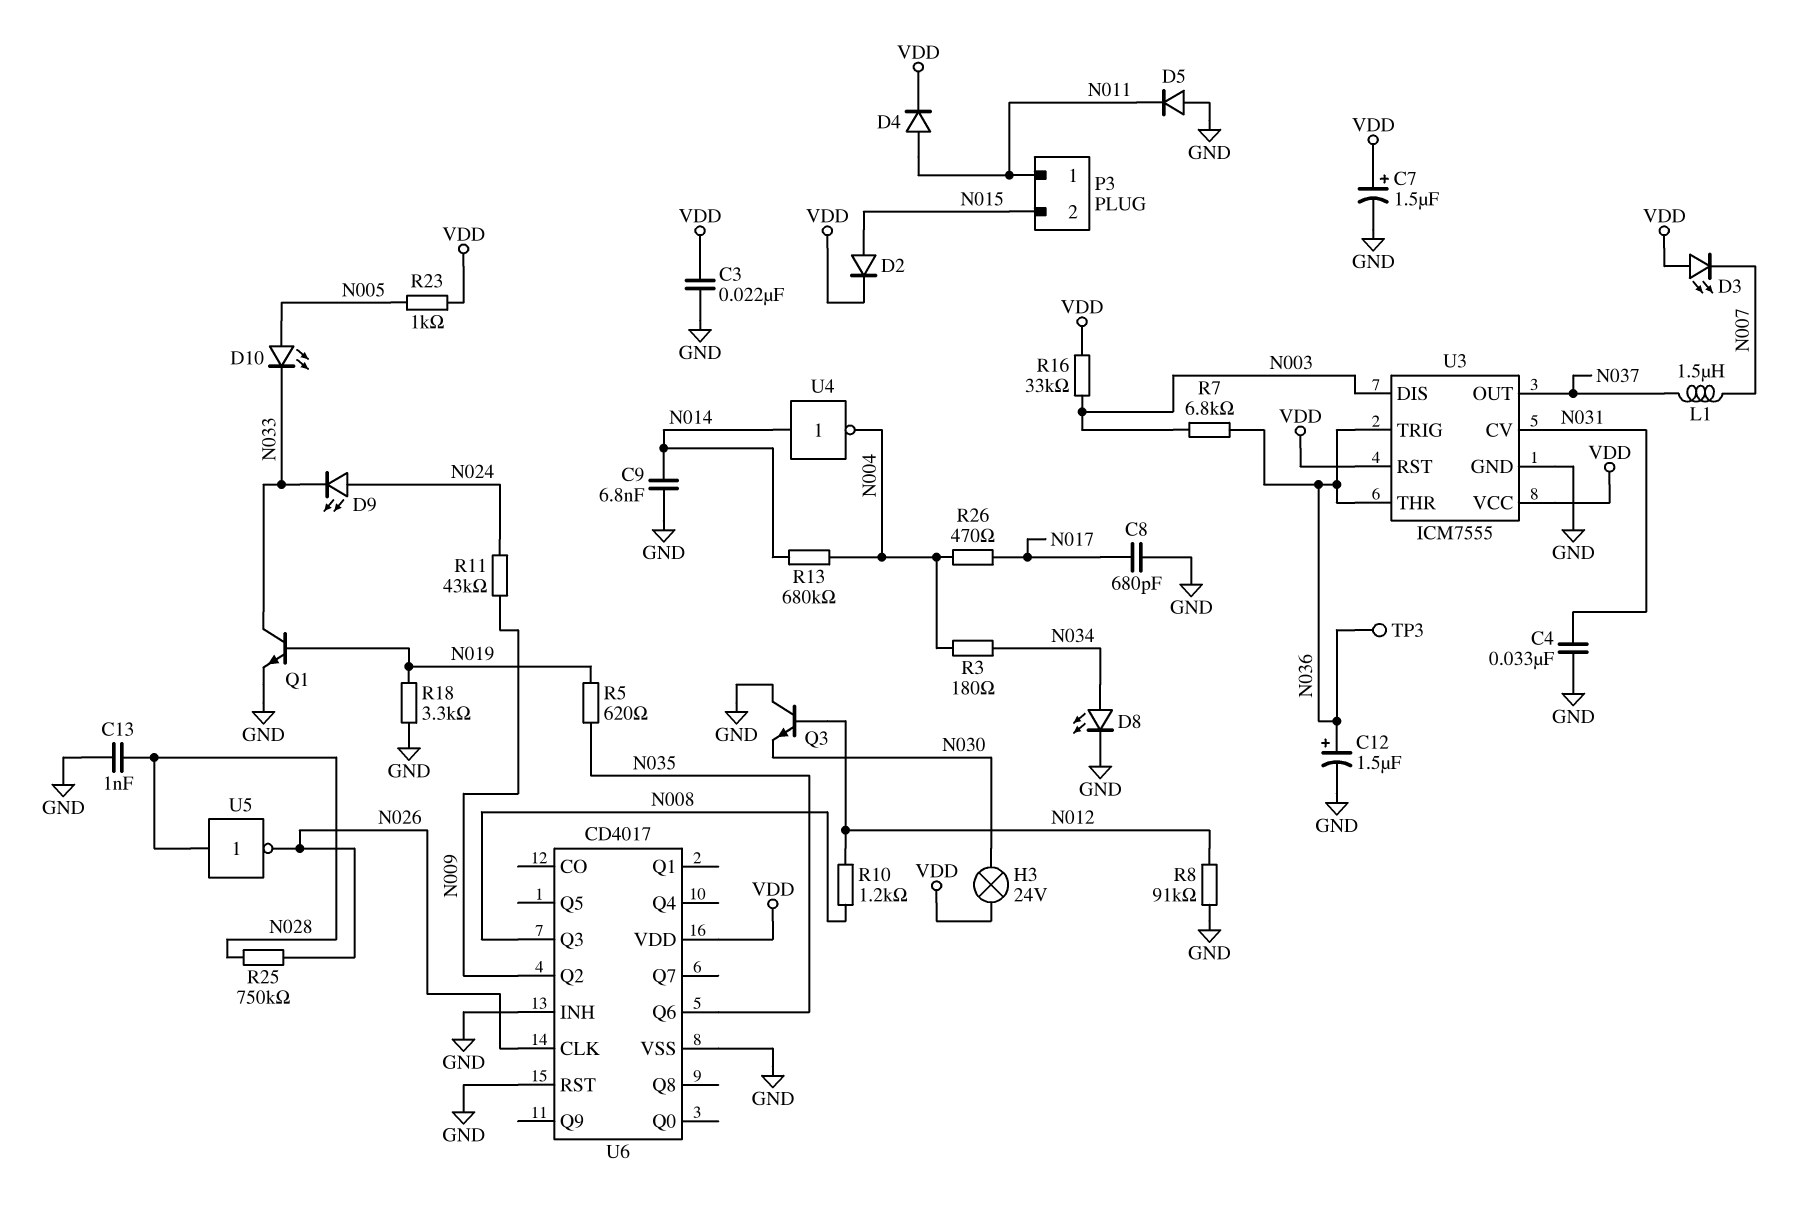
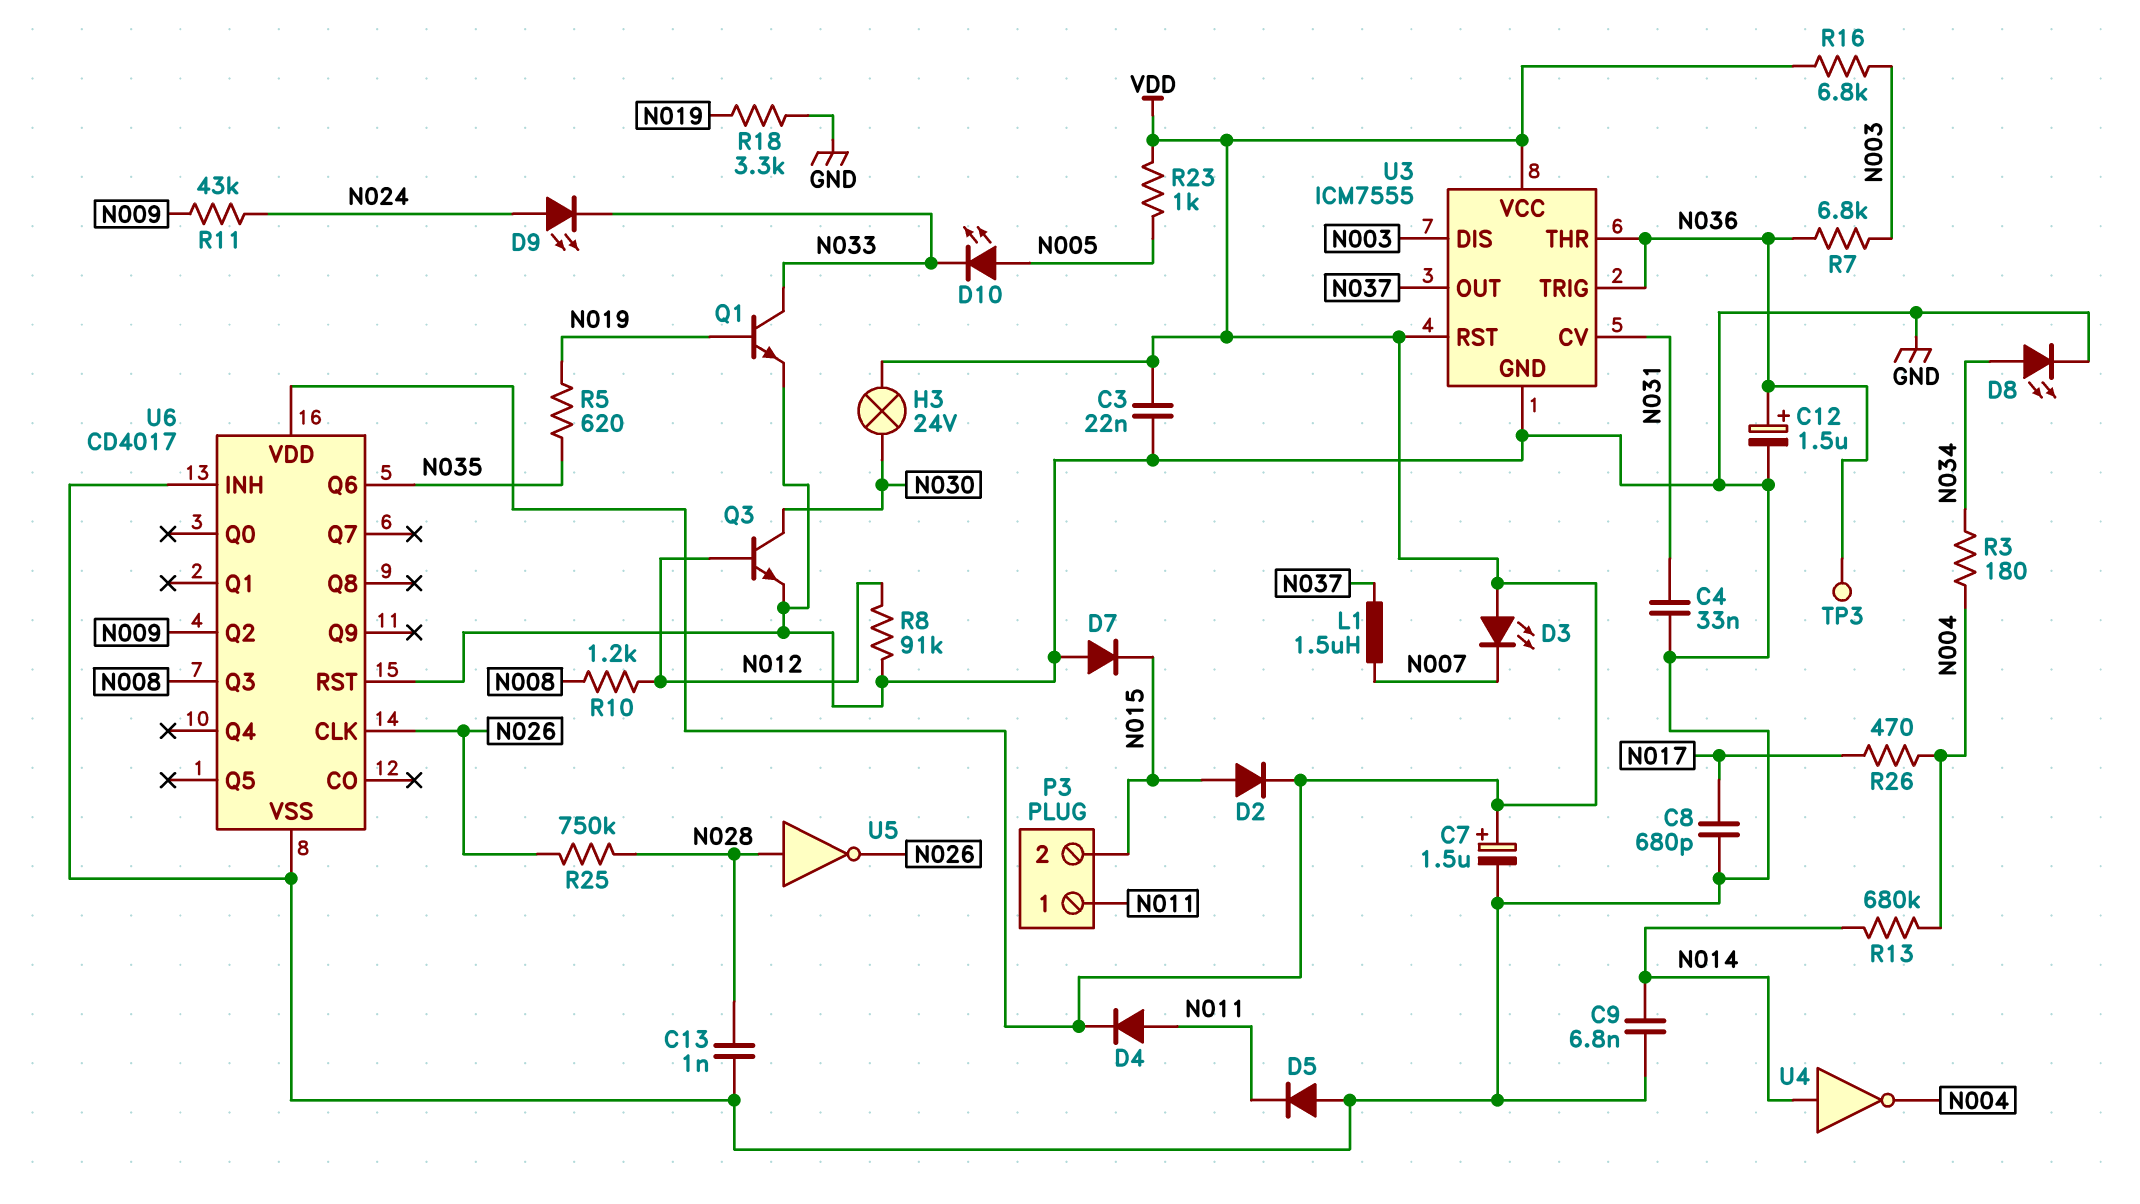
D7: none -> diode (A GND, K N015)
Q3: NPN (B N012, C GND, E N030) -> NPN (B N012, C N030, E GND)
R16: 33k (N003, VDD) -> 6.8k (N003, VDD)

